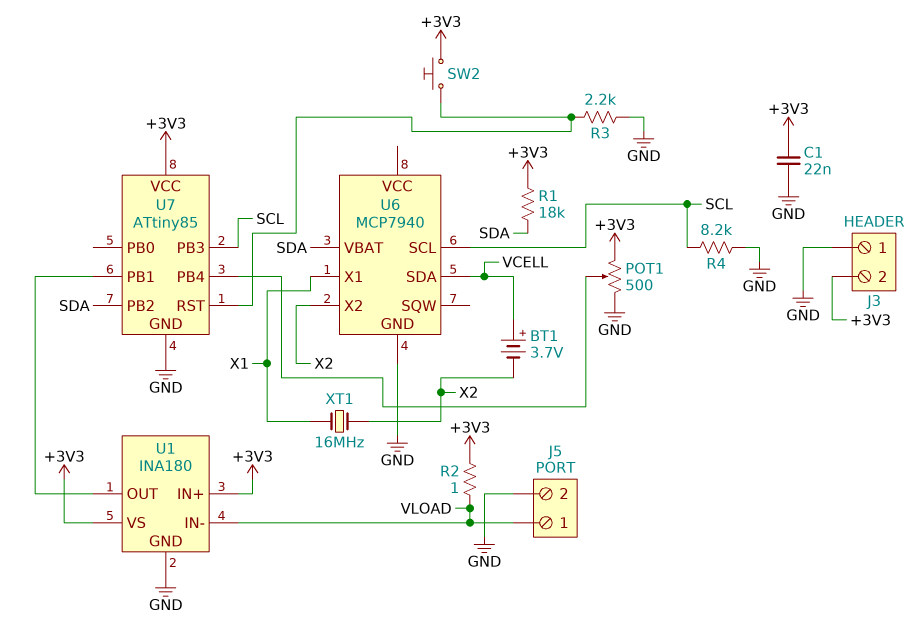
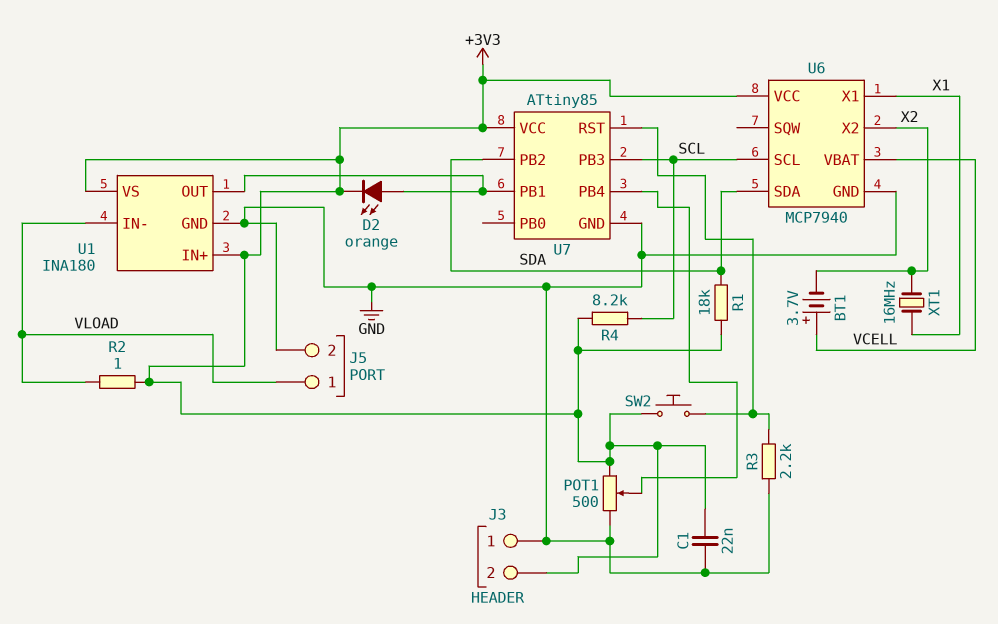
D2: none -> LED orange (A U1/OUT, K +3V3)
R4: 8.2k (GND, SCL) -> 8.2k (+3V3, SCL)
U6 pin SDA: VCELL -> SDA
U6 pin VBAT: SDA -> VCELL
U6 pin VCC: none -> +3V3

